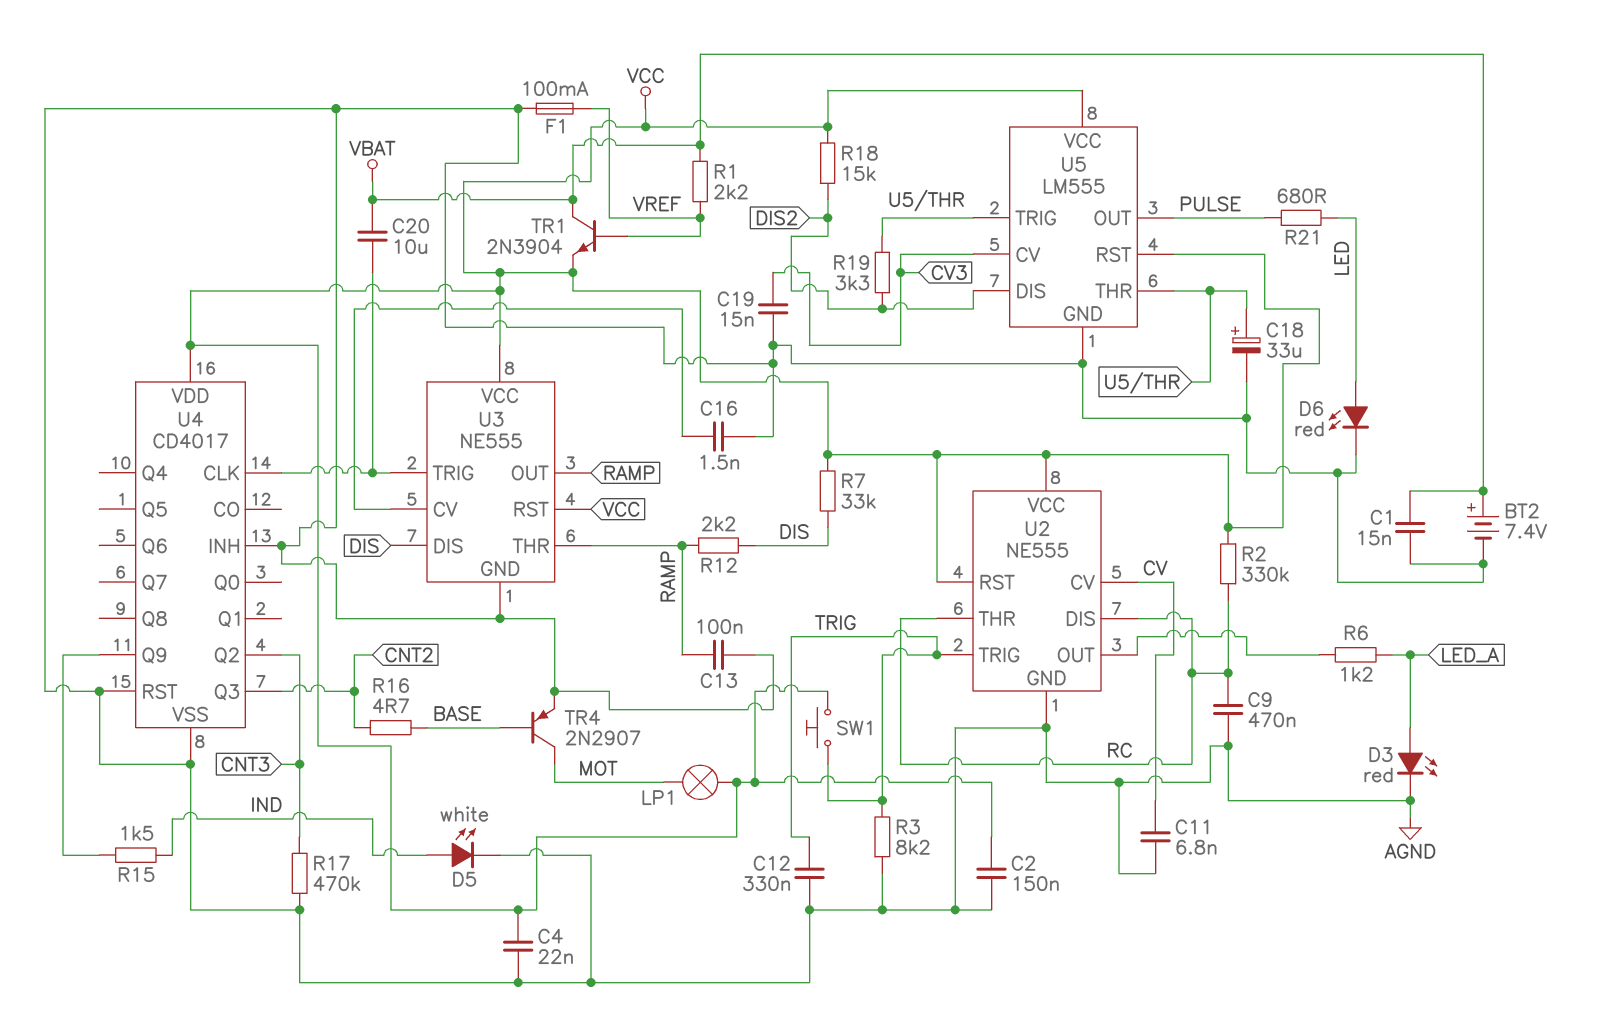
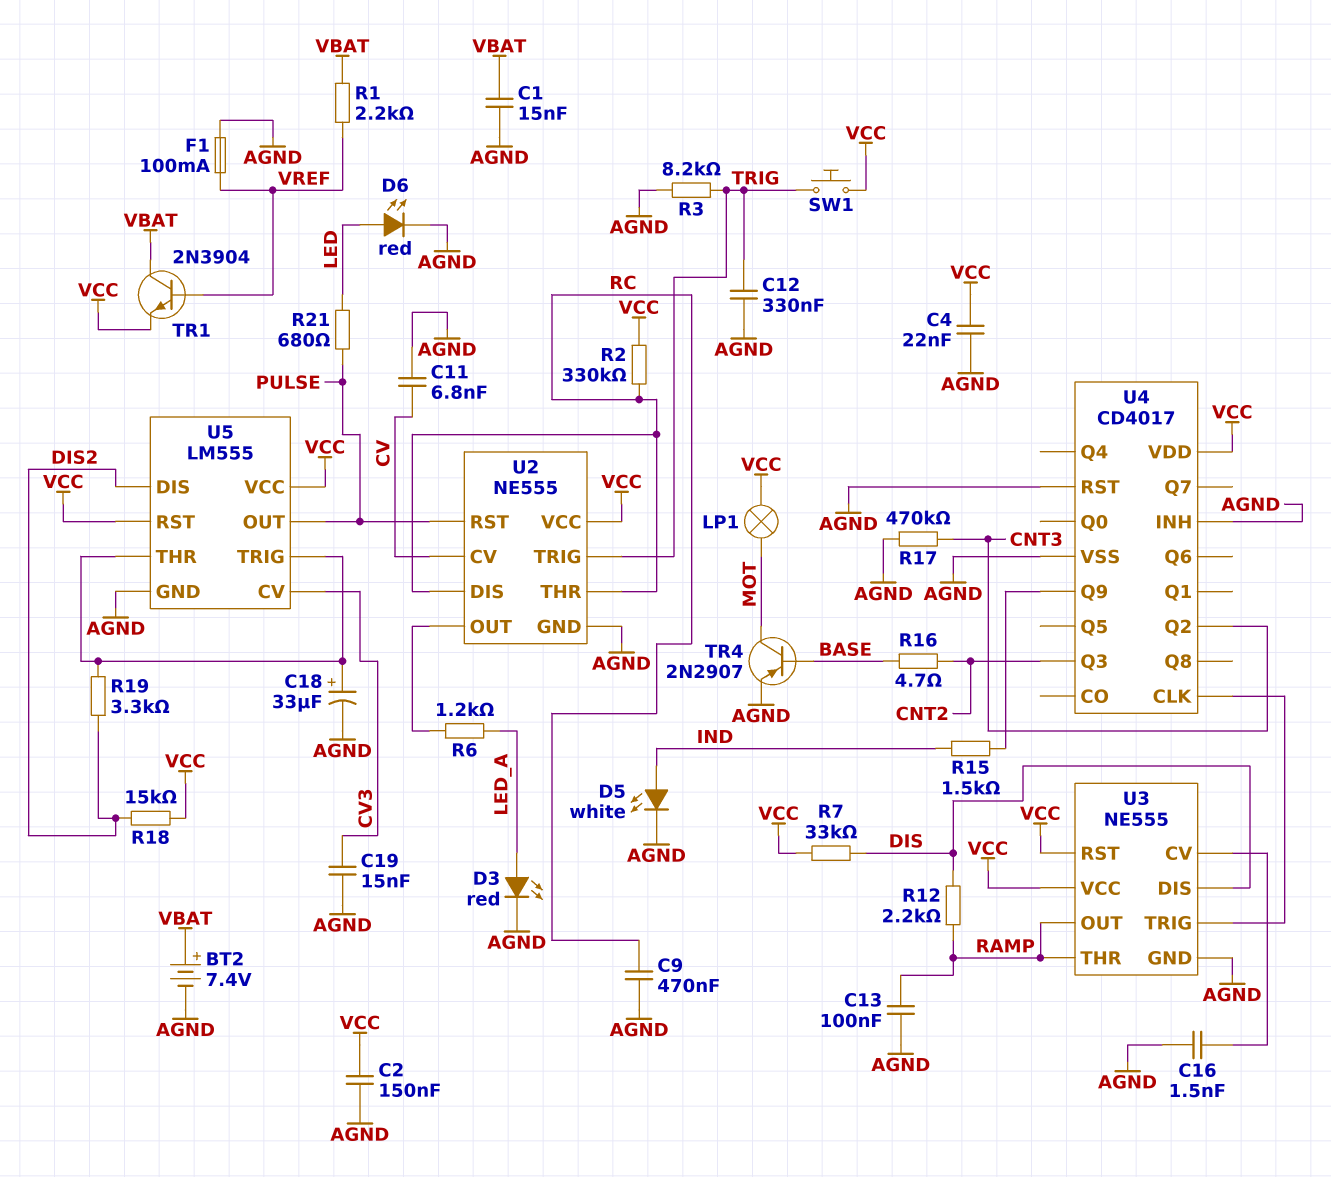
C20: 10uF (U3/TRIG, VBAT) -> none
U2 pin RST: VCC -> PULSE

